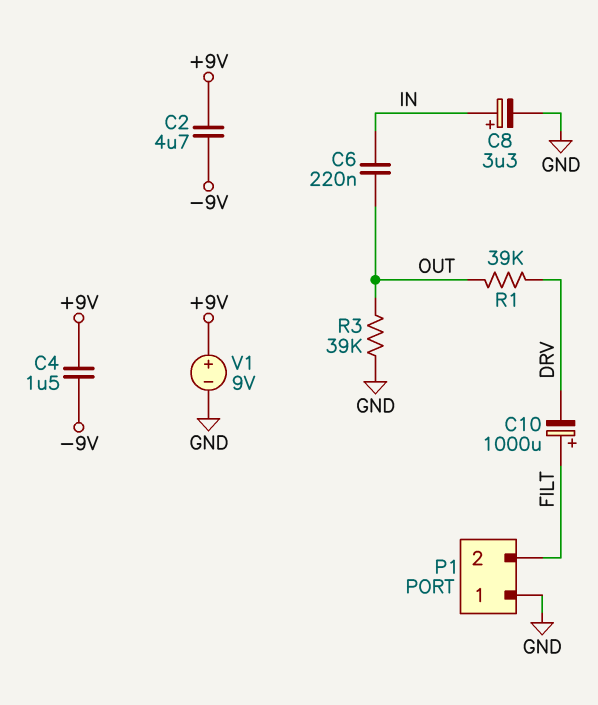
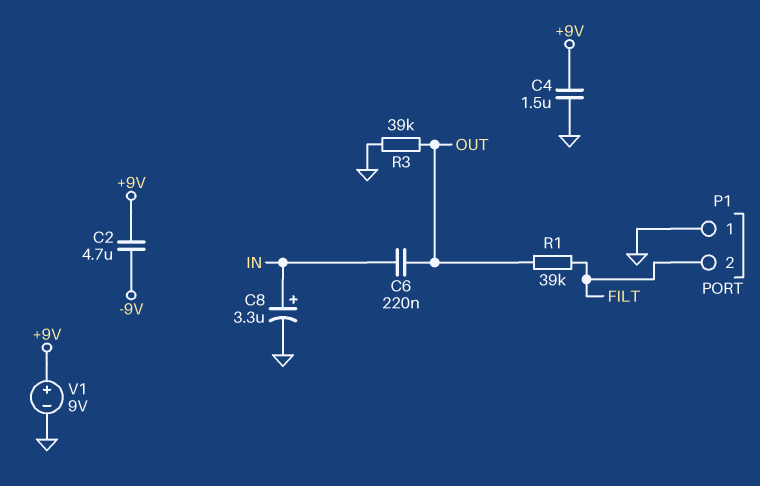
C4: 1.5uF (+9V, -9V) -> 1.5uF (+9V, GND)
C10: 1000uF (plus FILT, minus DRV) -> none
R1: 39k (DRV, OUT) -> 39k (FILT, OUT)

